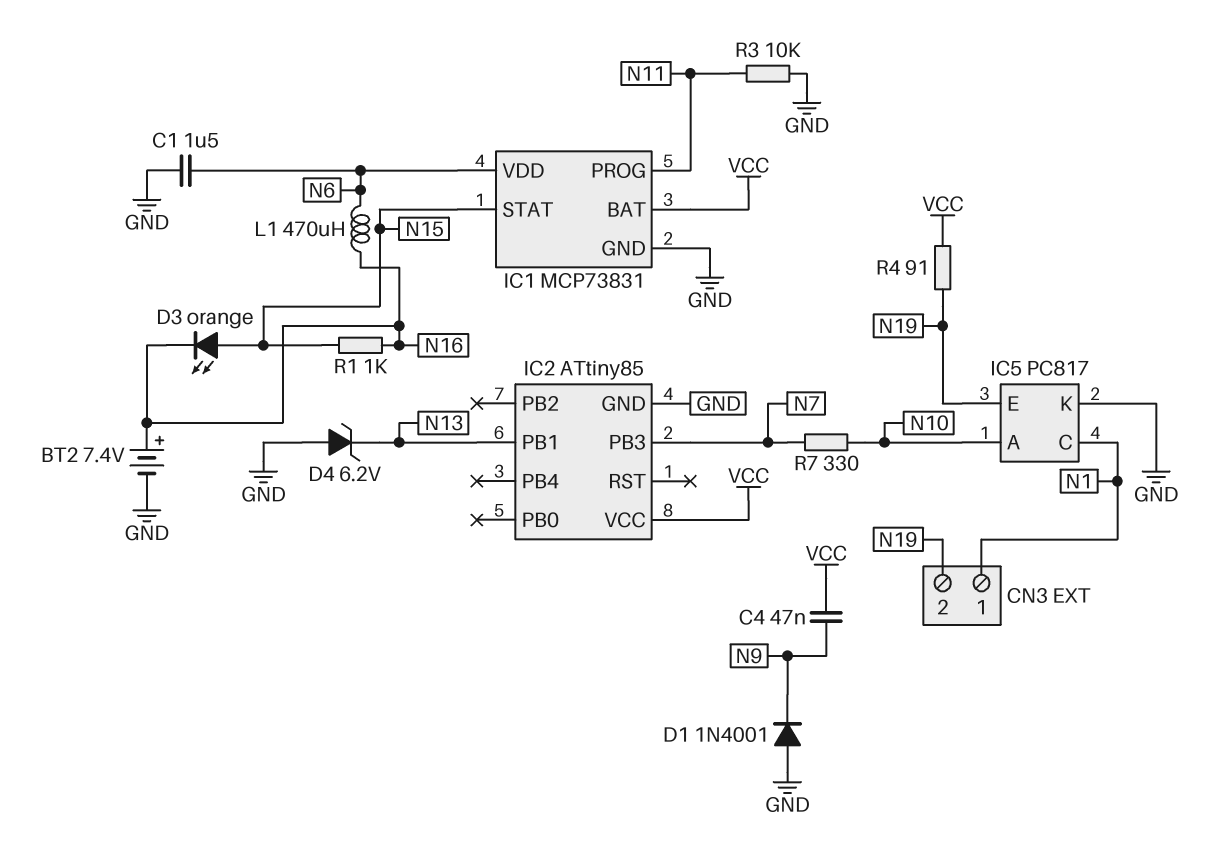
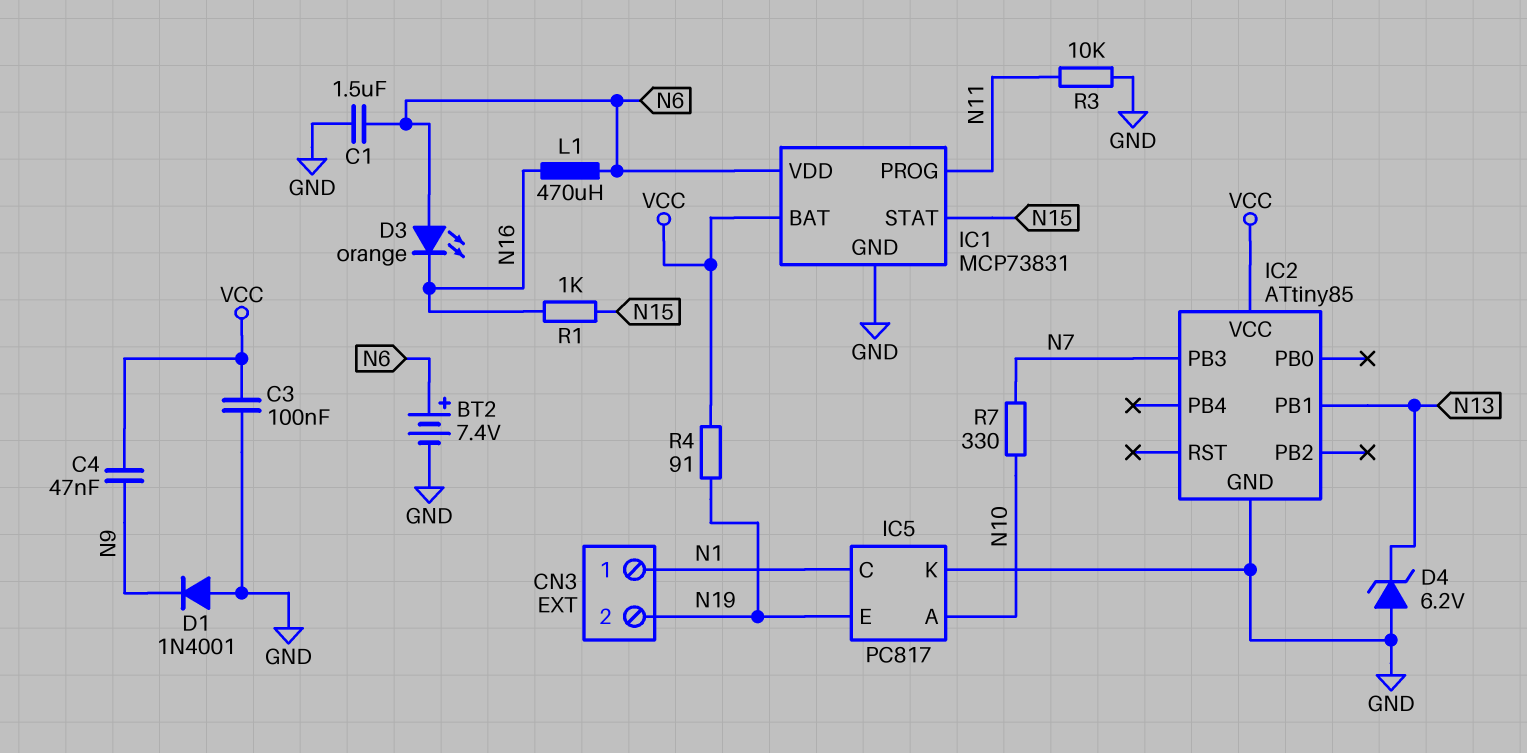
BT2: 7.4V (plus N16, minus GND) -> 7.4V (plus N6, minus GND)
C3: none -> 100nF (GND, VCC)
D3: LED orange (A N15, K N16) -> LED orange (A N6, K N16)

